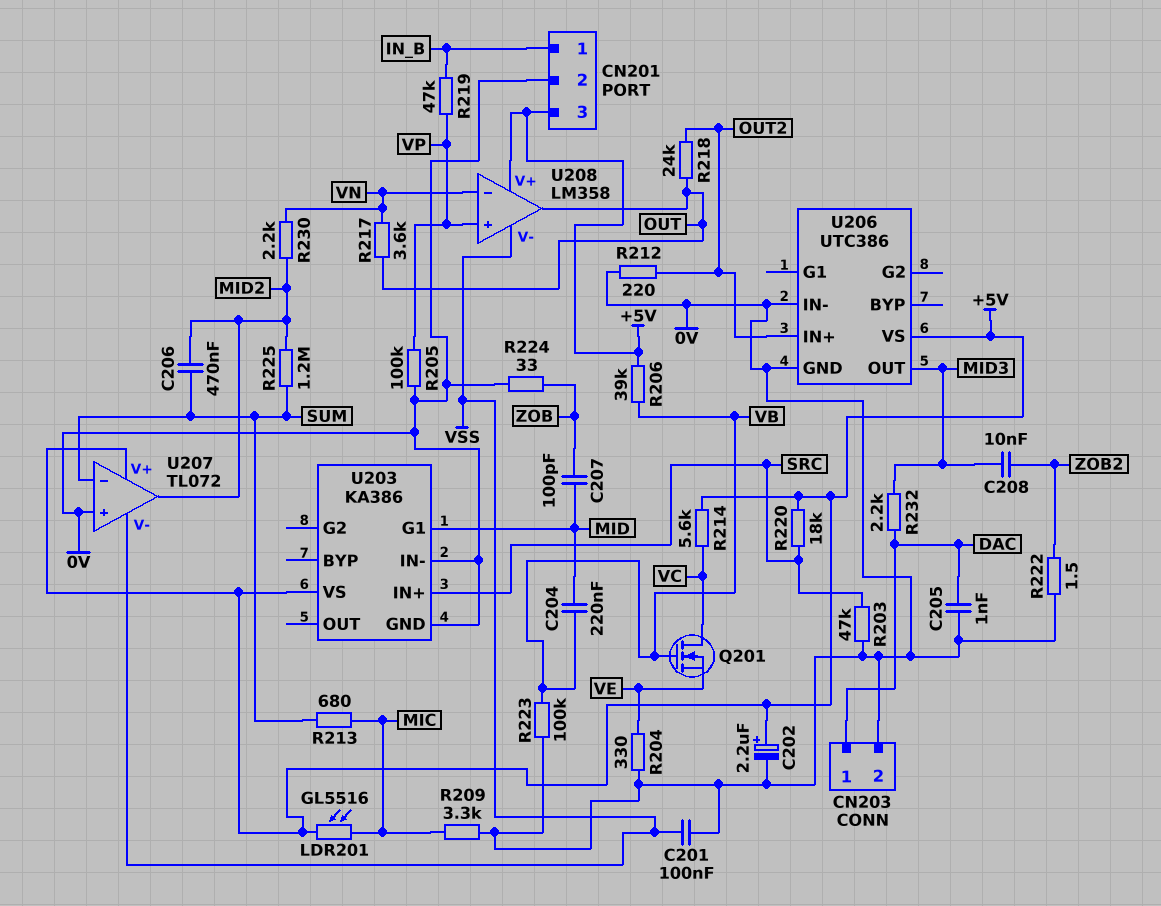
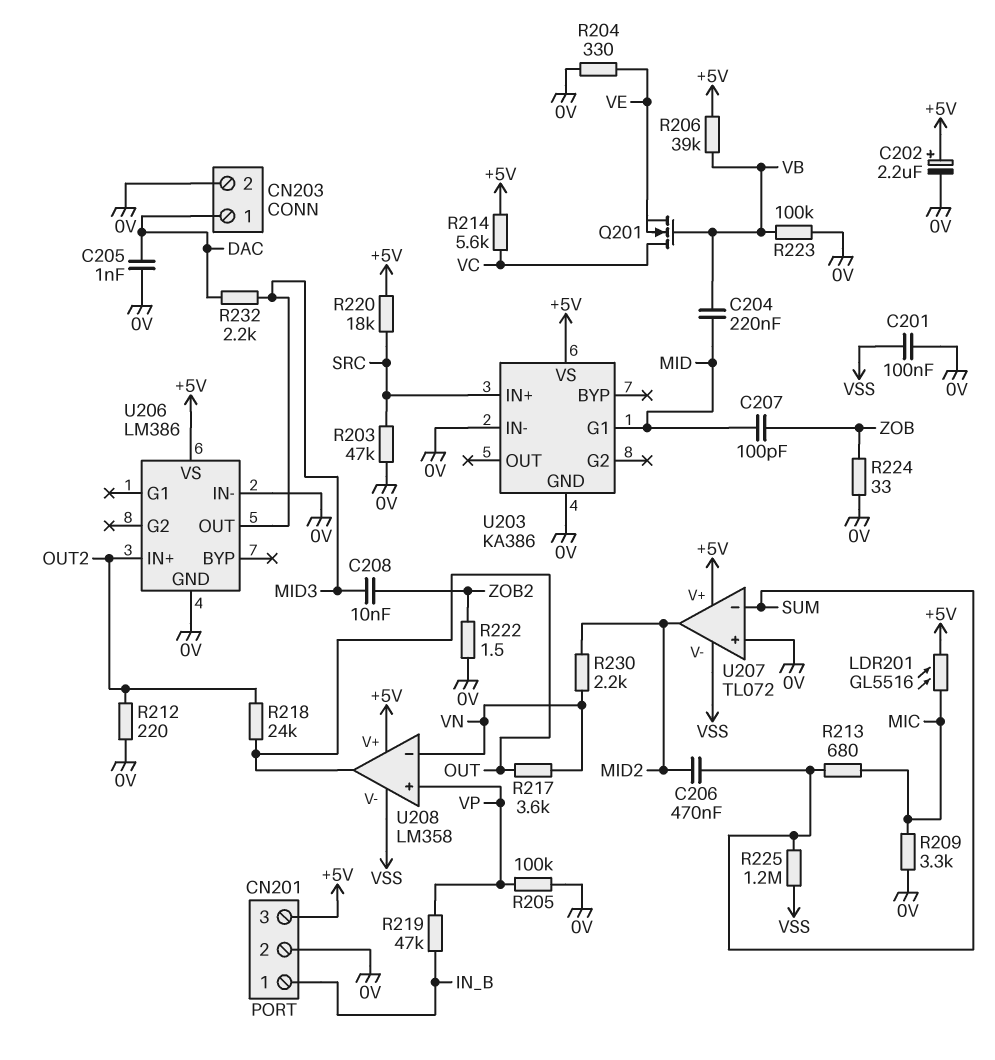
R225: 1.2M (MID2, SUM) -> 1.2M (SUM, VSS)
U206: UTC386 -> LM386

